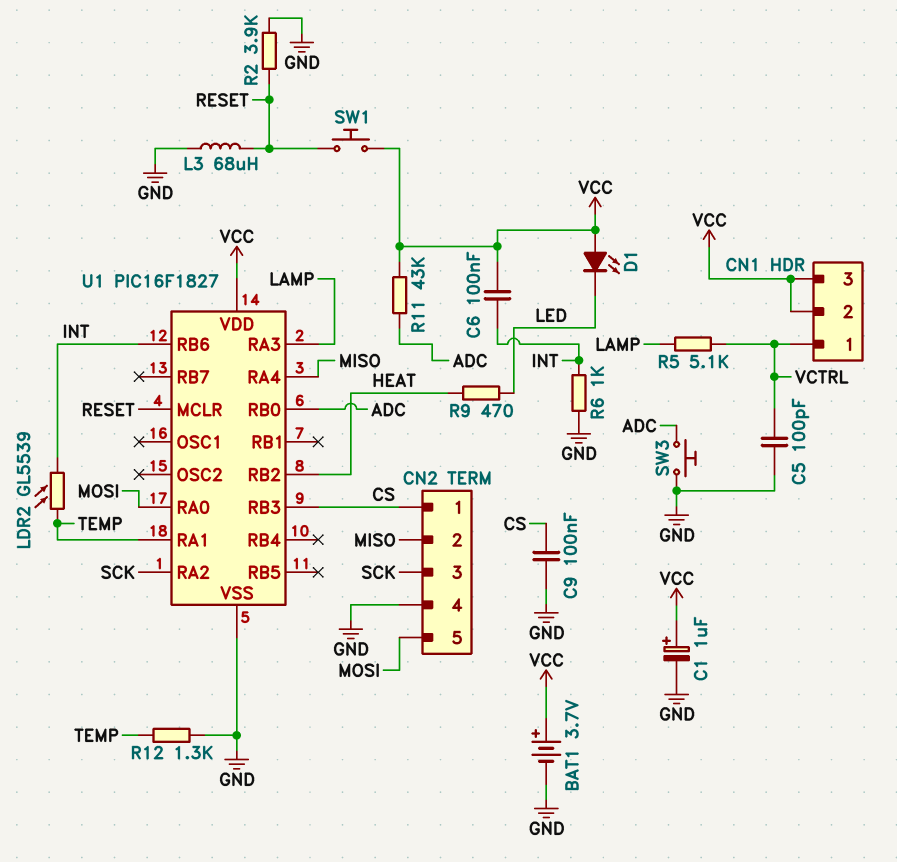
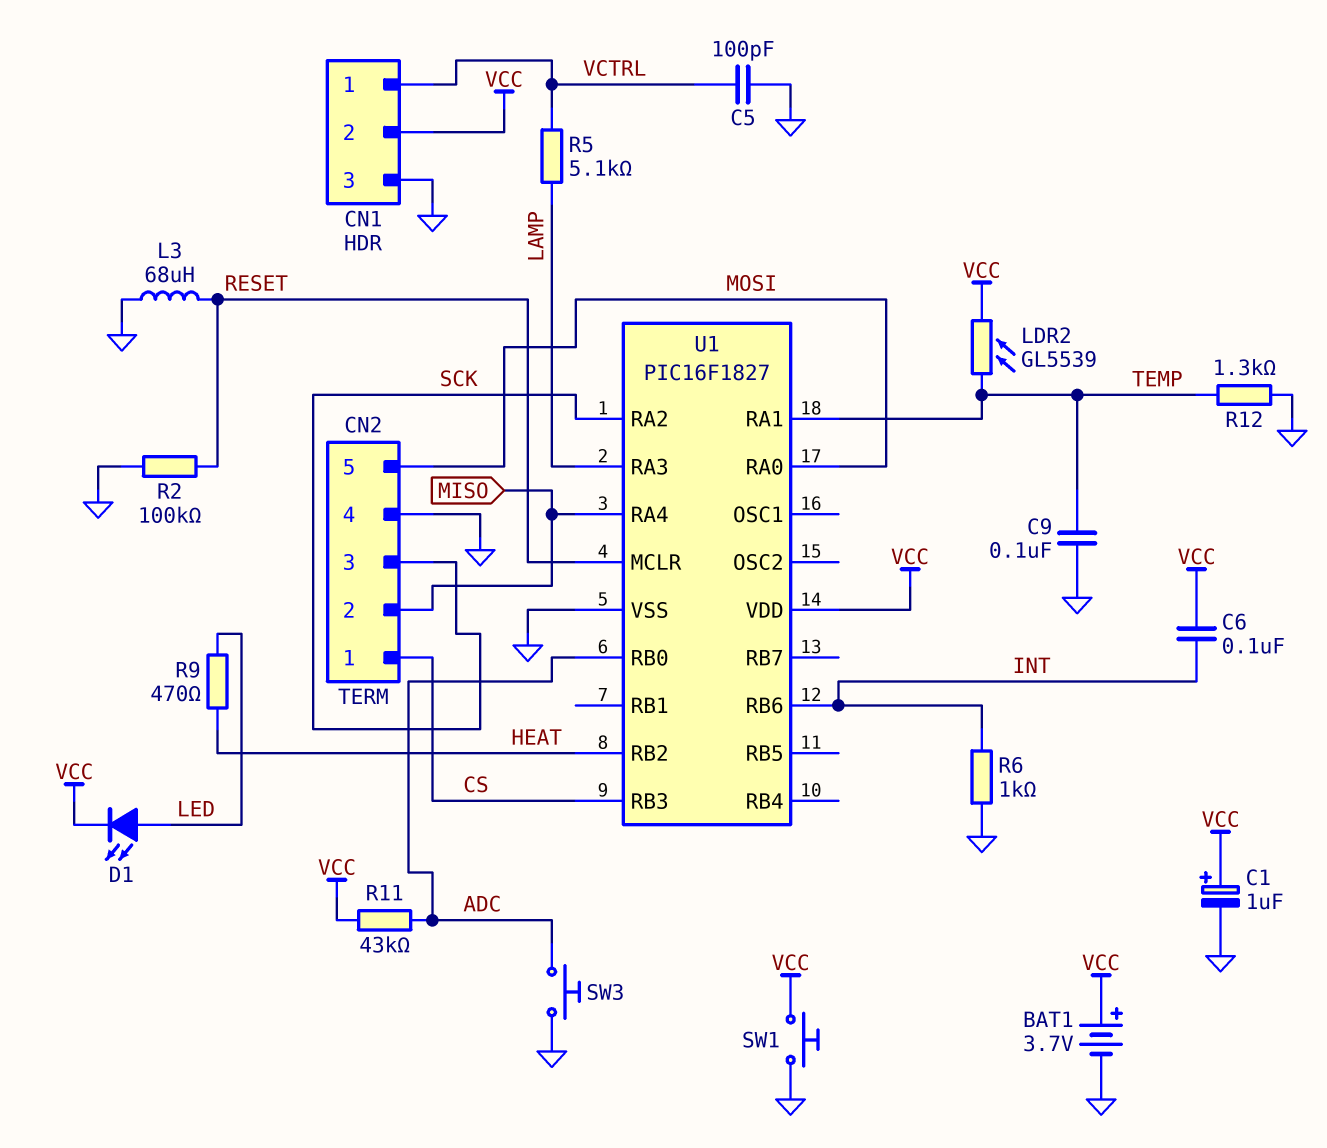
C9: 100nF (CS, GND) -> 100nF (GND, TEMP)
CN1 pin 3: VCC -> GND
D1: LED (A VCC, K LED) -> LED (A LED, K VCC)
LDR2: GL5539 (INT, TEMP) -> GL5539 (TEMP, VCC)
R2: 3.9k (GND, RESET) -> 100k (GND, RESET)
SW1: button (RESET, VCC) -> button (GND, VCC)

